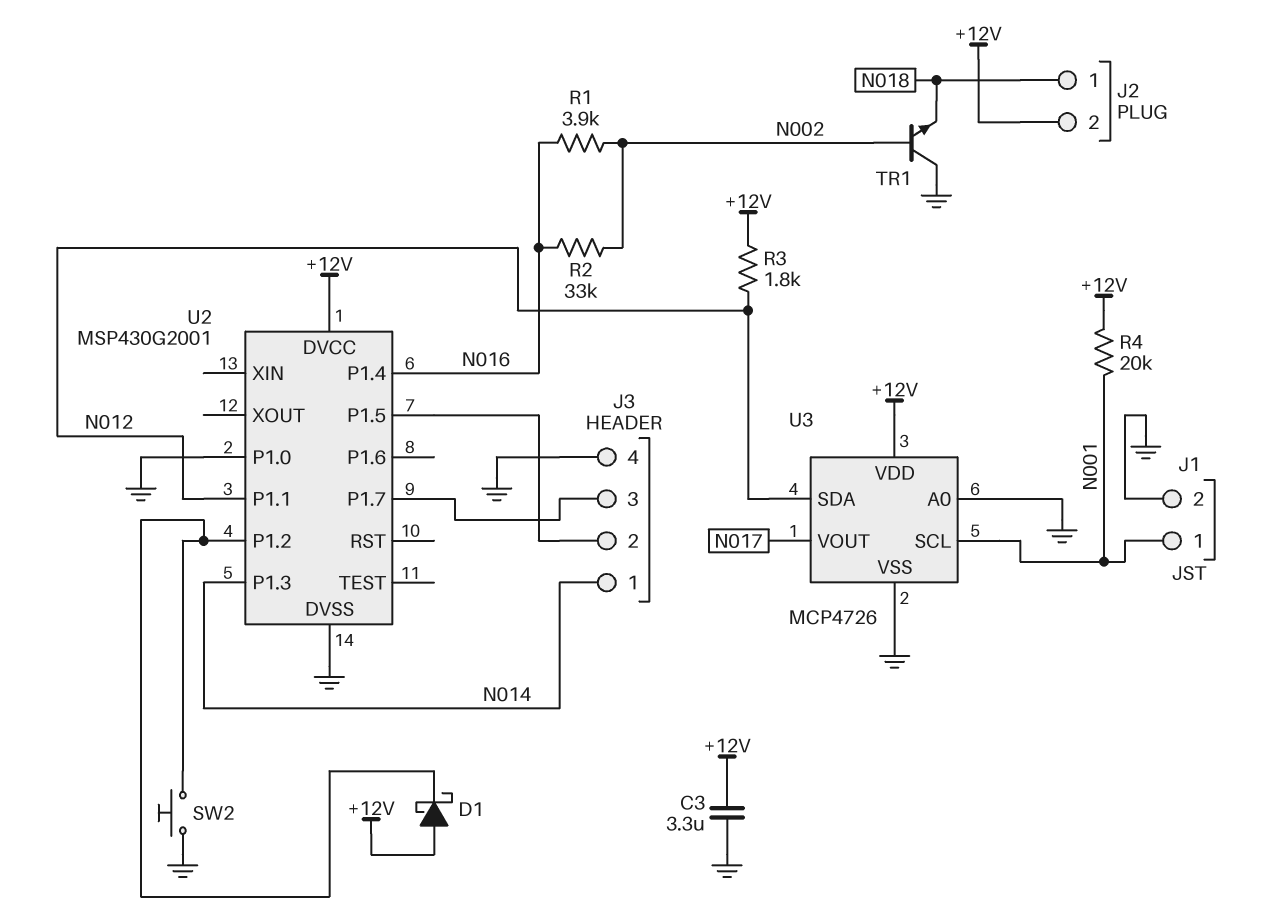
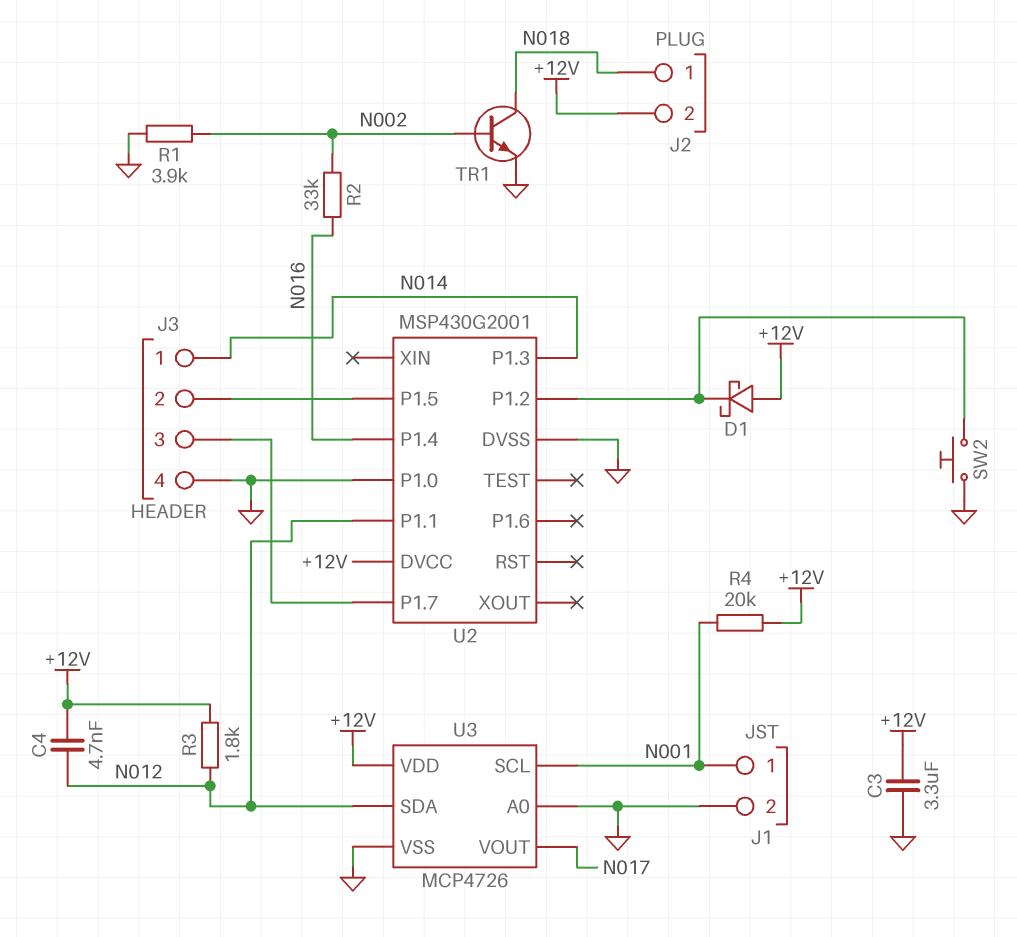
C4: none -> 4.7nF (+12V, N012)
R1: 3.9k (N002, N016) -> 3.9k (GND, N002)
TR1: NPN (B N002, C GND, E N018) -> NPN (B N002, C N018, E GND)

